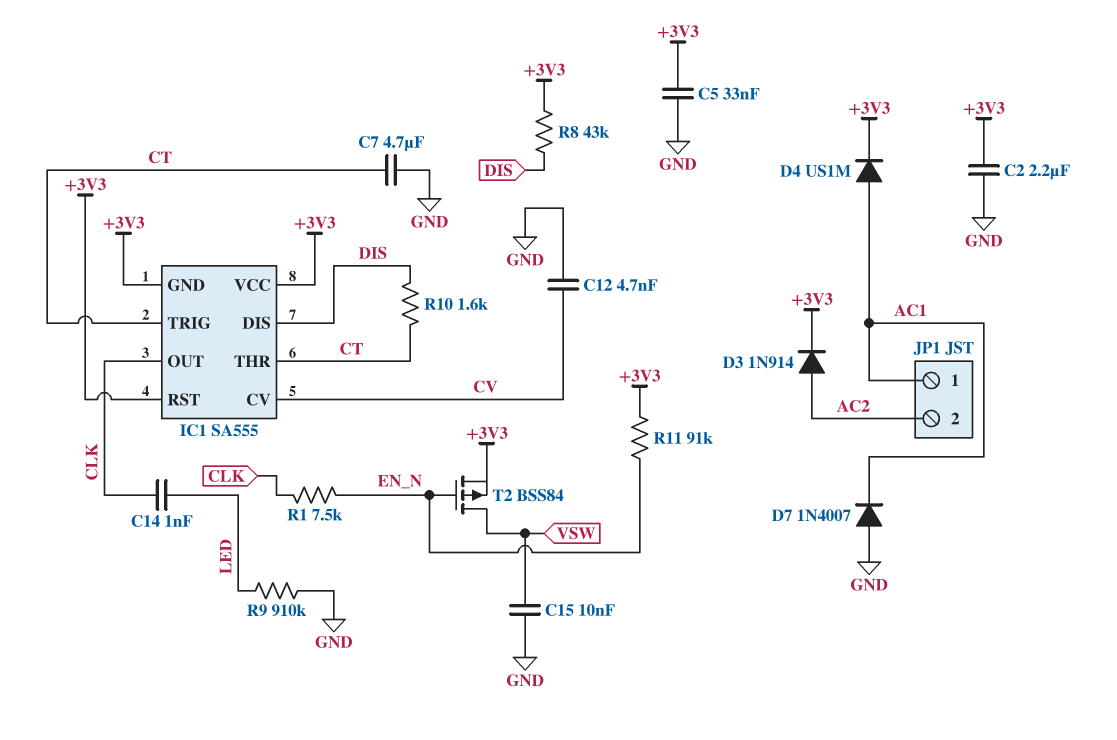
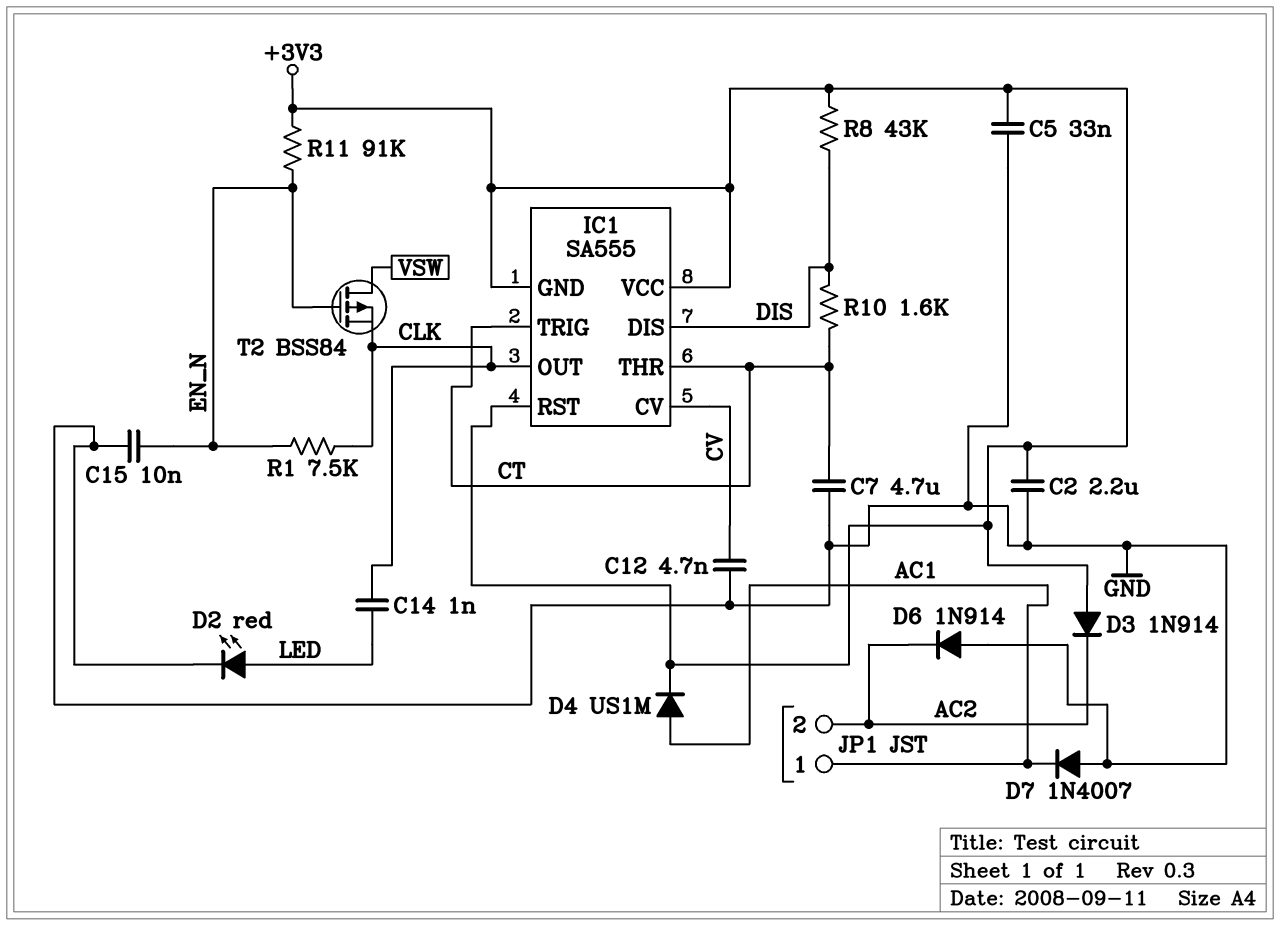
C15: 10nF (GND, VSW) -> 10nF (EN_N, GND)
D2: none -> LED red (A LED, K GND)
D3: diode 1N914 (A AC2, K +3V3) -> diode 1N914 (A +3V3, K AC2)
D6: none -> diode 1N914 (A GND, K AC2)
R9: 910k (GND, LED) -> none
T2: PMOS BSS84 (G EN_N, D VSW, S +3V3) -> PMOS BSS84 (G EN_N, D VSW, S CLK)

